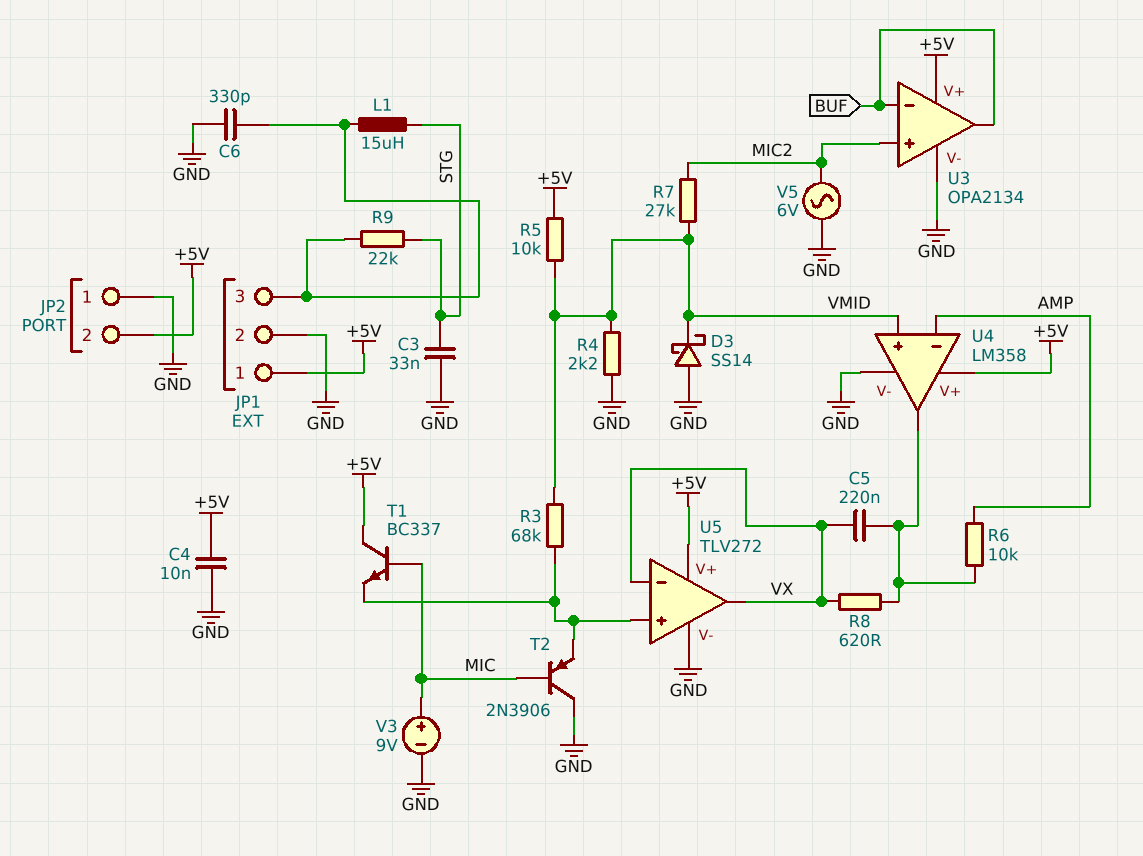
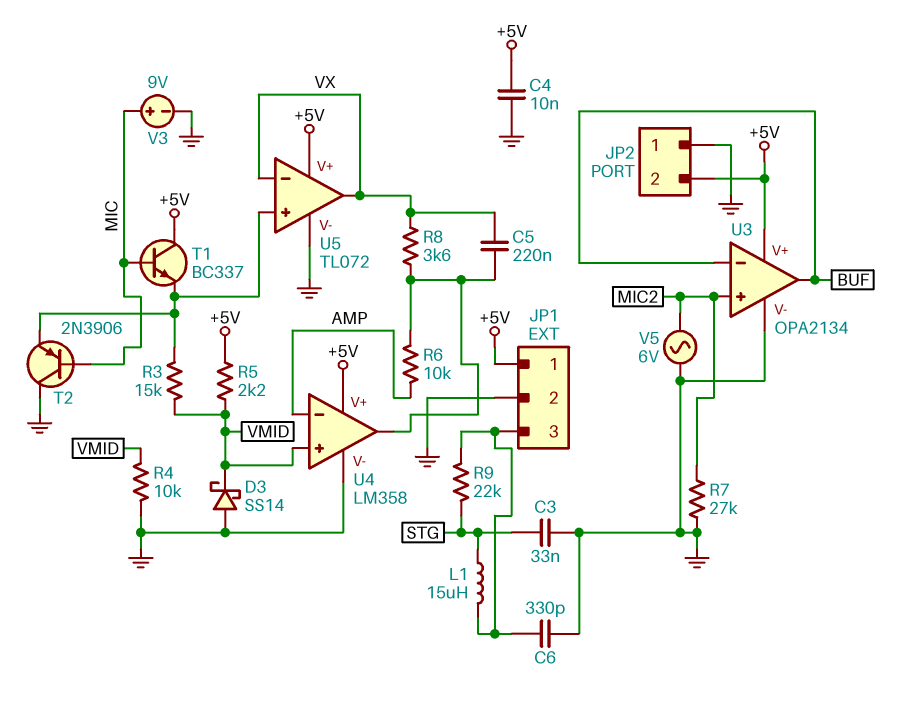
R3: 68k (U5/in+, VMID) -> 15k (U5/in+, VMID)
R4: 2.2k (GND, VMID) -> 10k (GND, VMID)
R5: 10k (+5V, VMID) -> 2.2k (+5V, VMID)
R7: 27k (MIC2, VMID) -> 27k (GND, MIC2)
R8: 620 (U4/out, VX) -> 3.6k (U4/out, VX)
U5: TLV272 -> TL072

